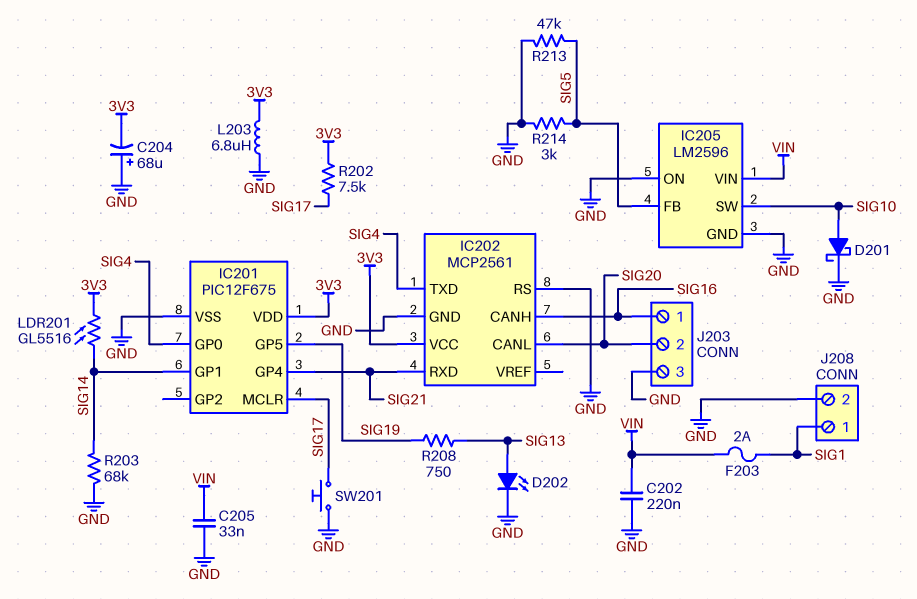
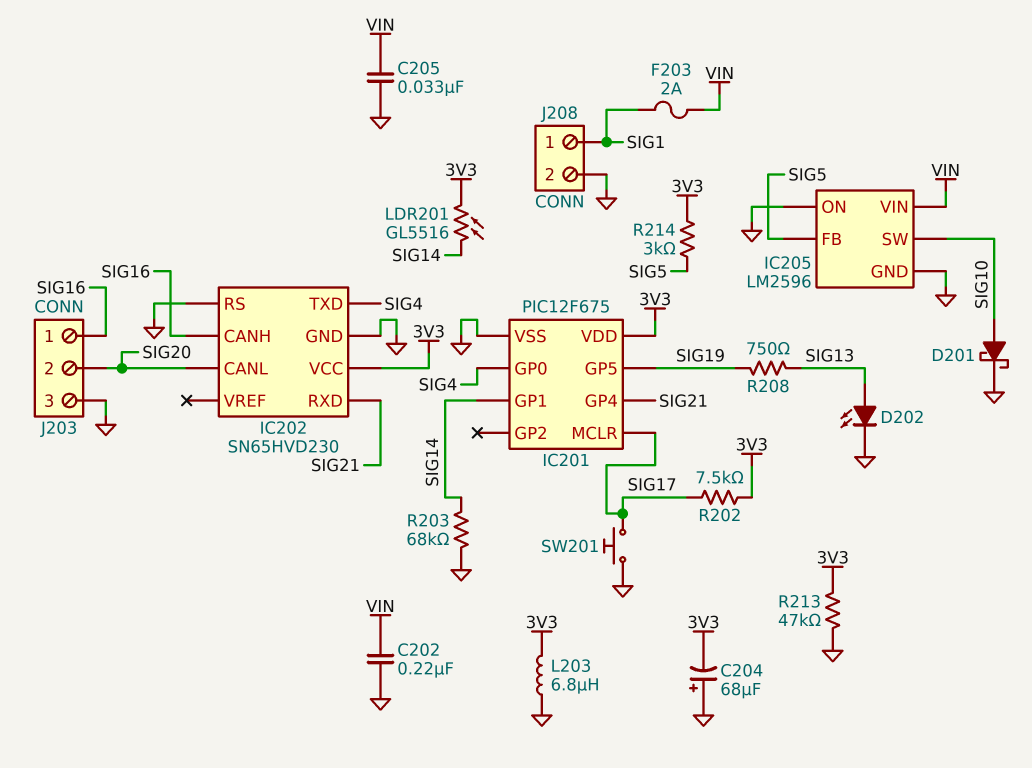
IC202: MCP2561 -> SN65HVD230
R213: 47k (GND, SIG5) -> 47k (3V3, GND)
R214: 3k (GND, SIG5) -> 3k (3V3, SIG5)

